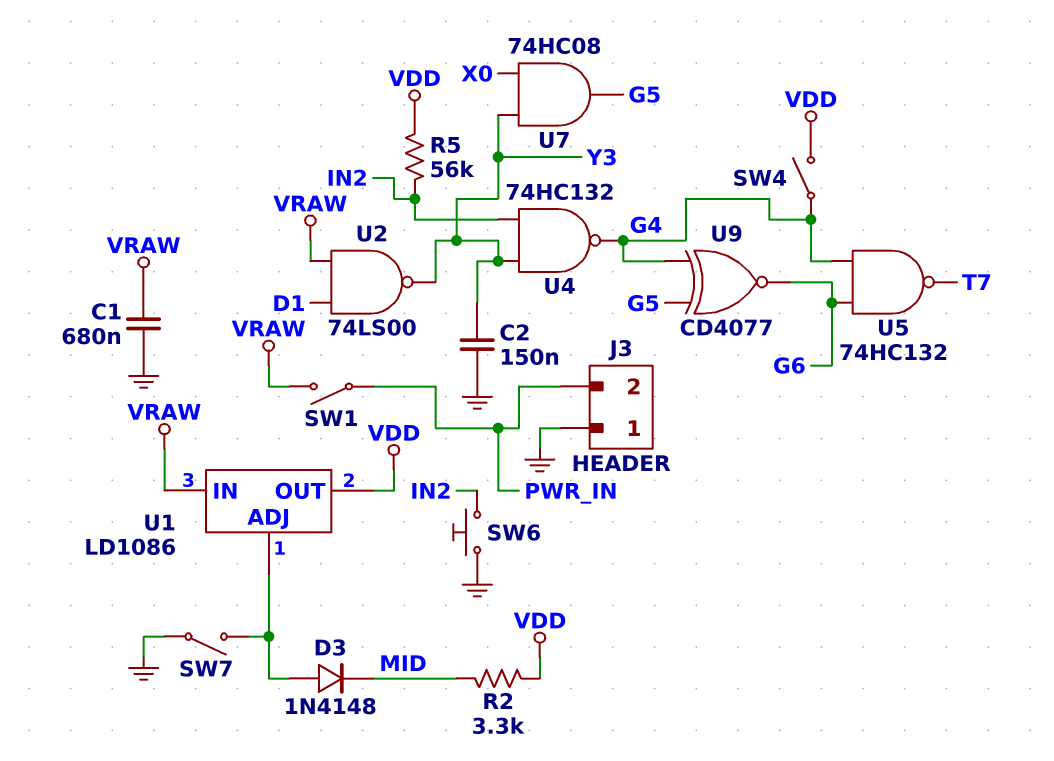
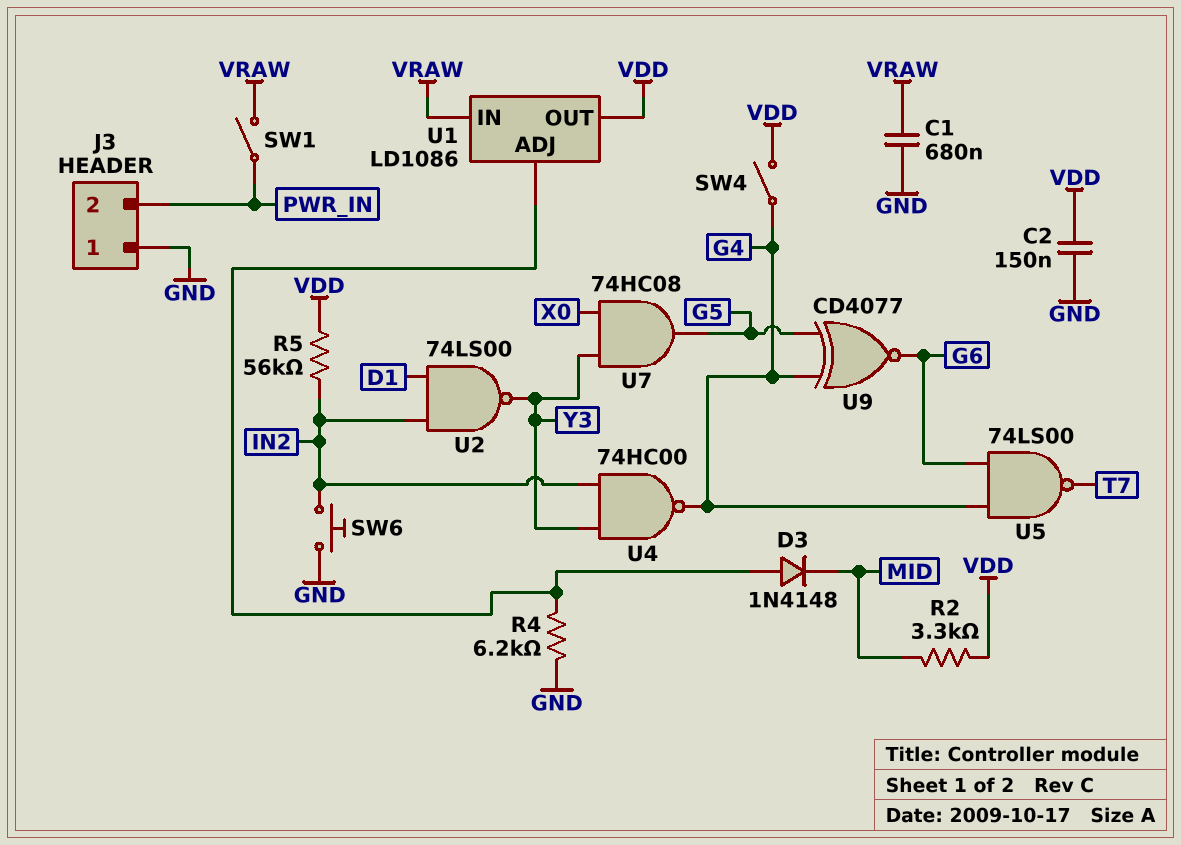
C2: 150nF (GND, Y3) -> 150nF (GND, VDD)
R4: none -> 6.2k (GND, U1/ADJ)
SW7: switch (GND, U1/ADJ) -> none
U2: NAND 74LS00 (in D1, in VRAW, out Y3) -> NAND 74LS00 (in D1, in IN2, out Y3)
U4: NAND 74HC132 (in IN2, in Y3, out G4) -> NAND 74HC00 (in IN2, in Y3, out G4)
U5: NAND 74HC132 (in G4, in G6, out T7) -> NAND 74LS00 (in G4, in G6, out T7)

